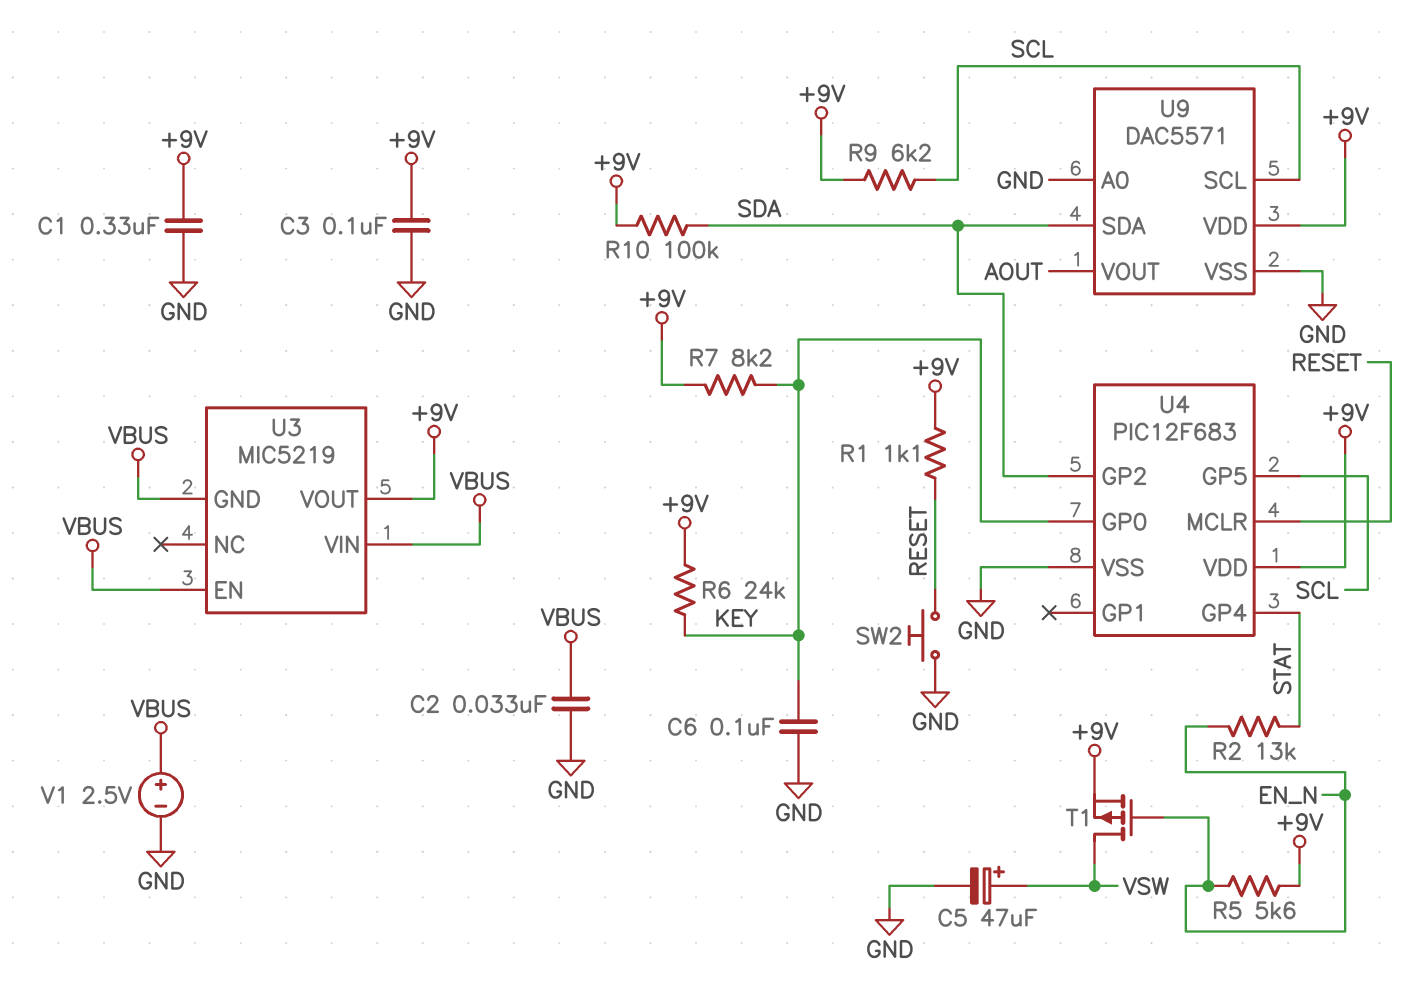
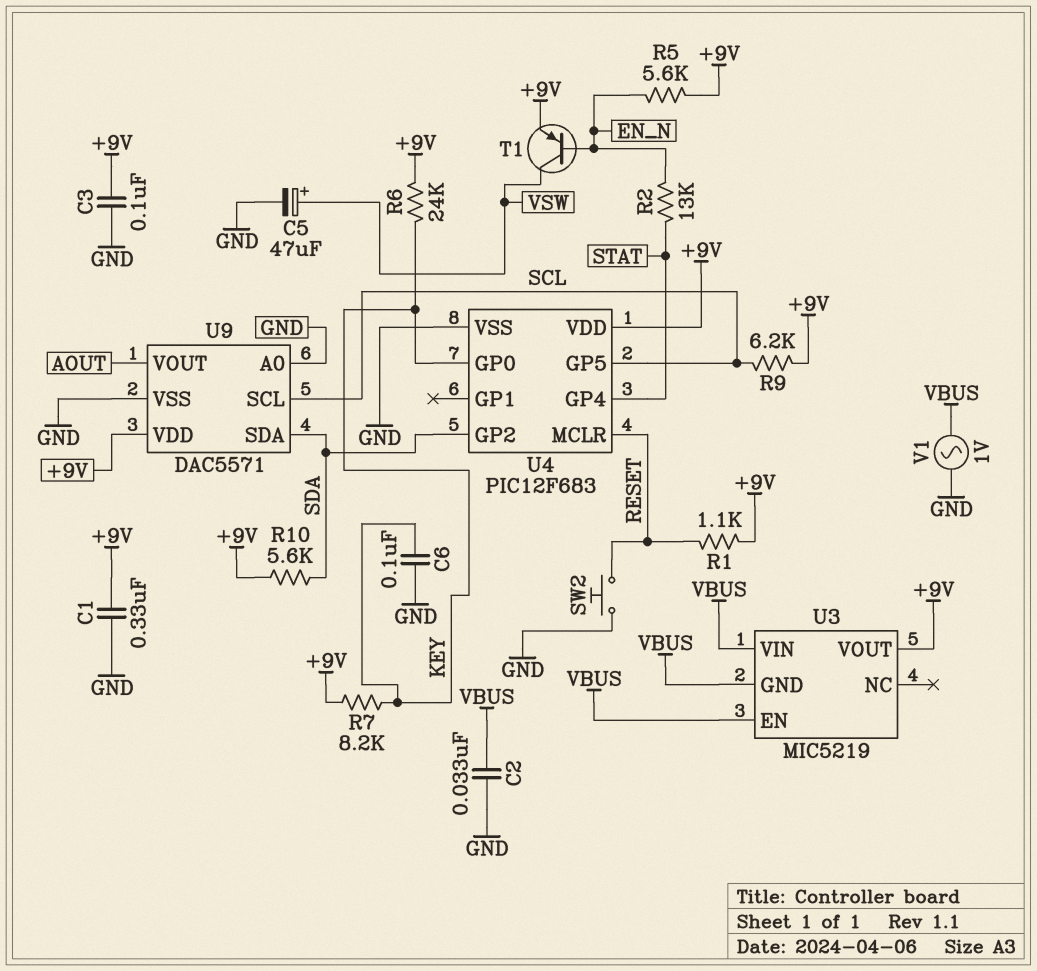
R10: 100k (+9V, SDA) -> 5.6k (+9V, SDA)
T1: PMOS (G EN_N, D VSW, S +9V) -> PNP (B EN_N, C VSW, E +9V)
V1: 2.5V (plus VBUS, minus GND) -> AC 1V (GND, VBUS)

